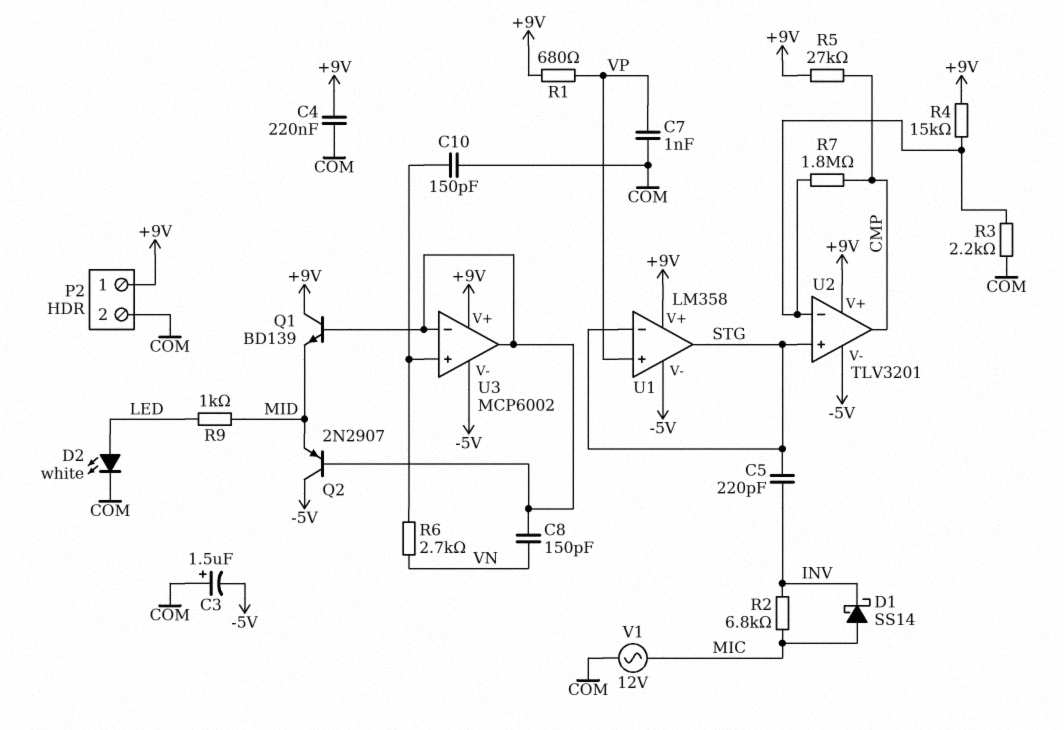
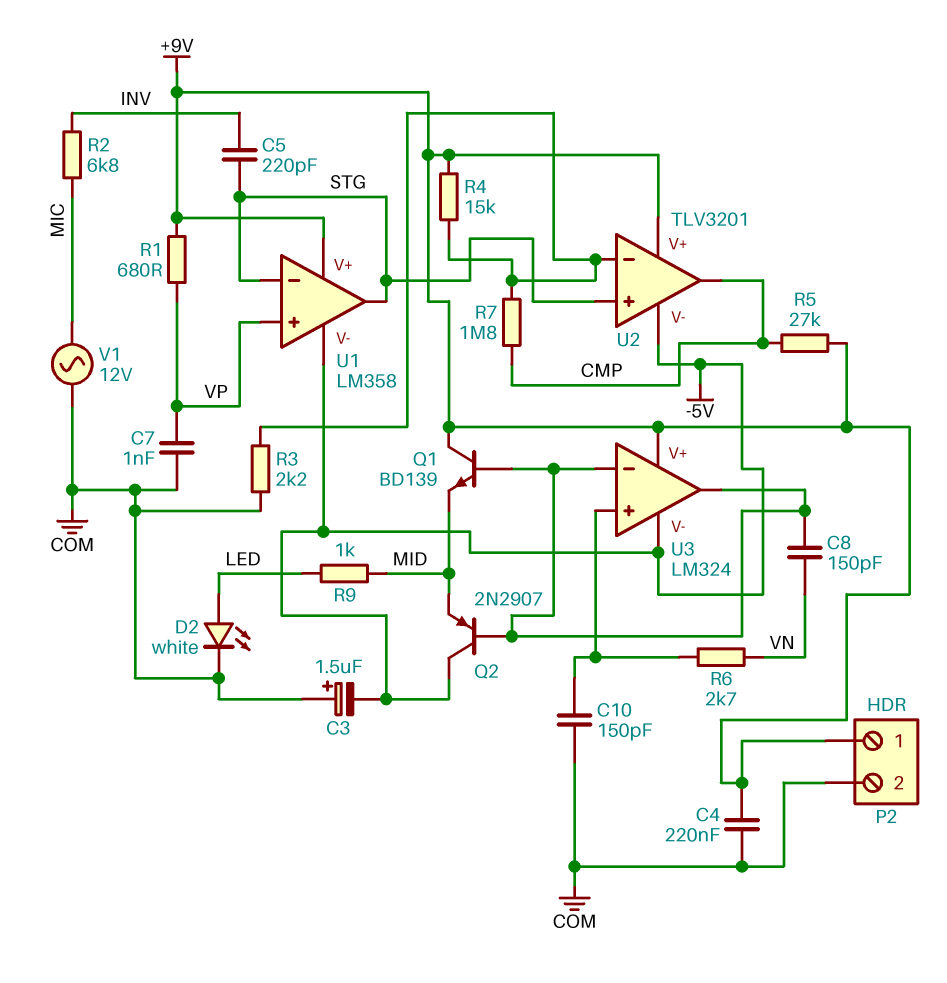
D1: schottky SS14 (A MIC, K INV) -> none
U3: MCP6002 -> LM324

